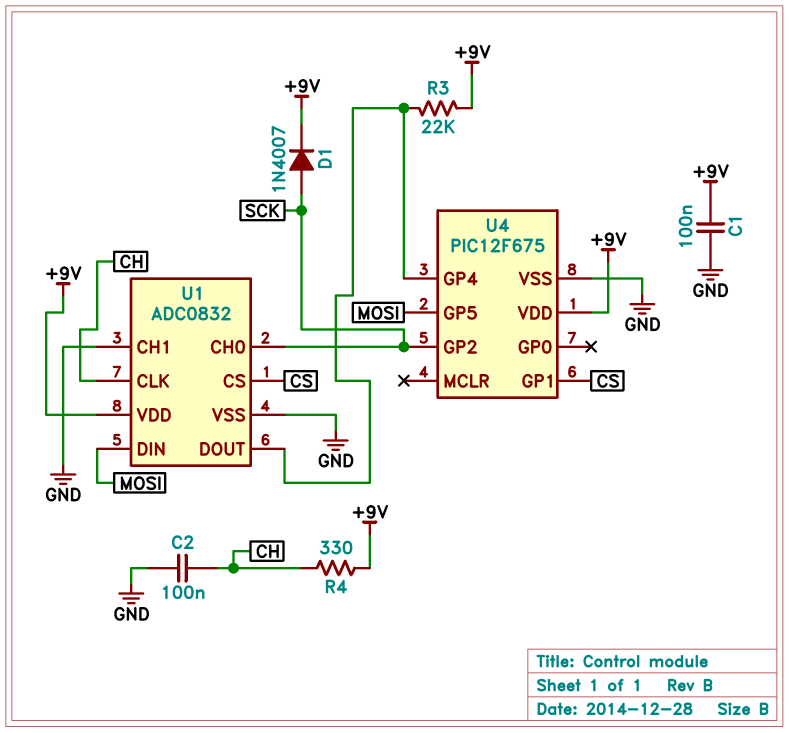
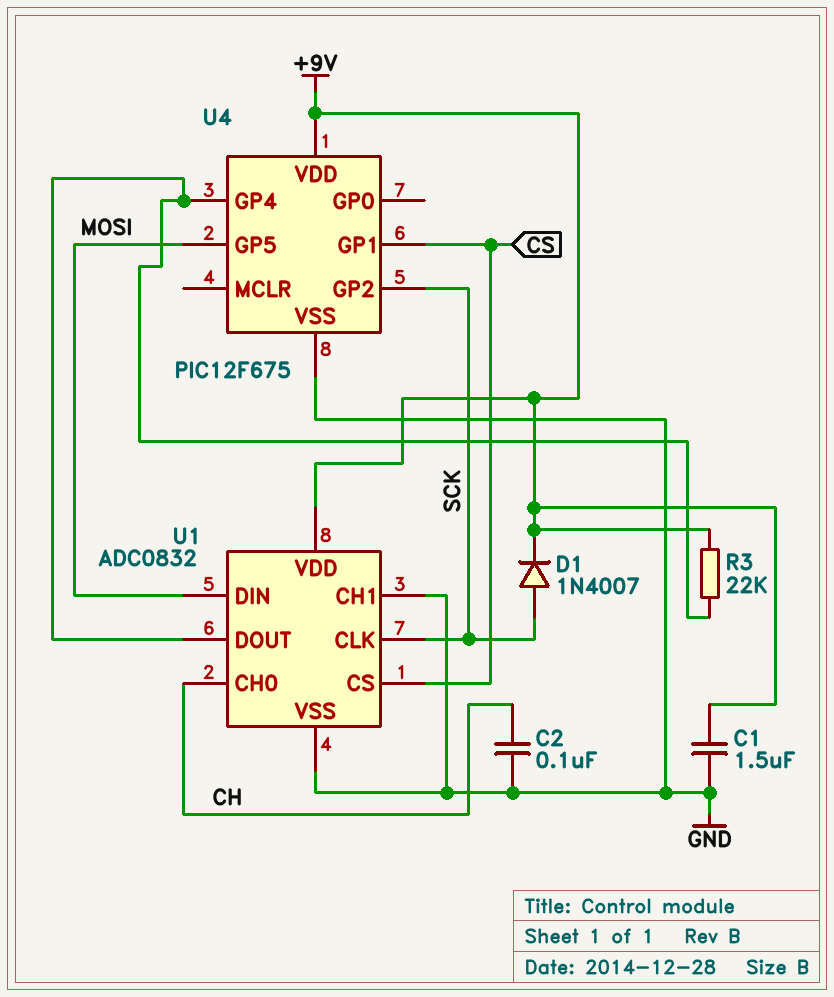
C1: 100nF (+9V, GND) -> 1.5uF (+9V, GND)
R4: 330 (+9V, CH) -> none
U1 pin CH0: SCK -> CH
U1 pin CLK: CH -> SCK

